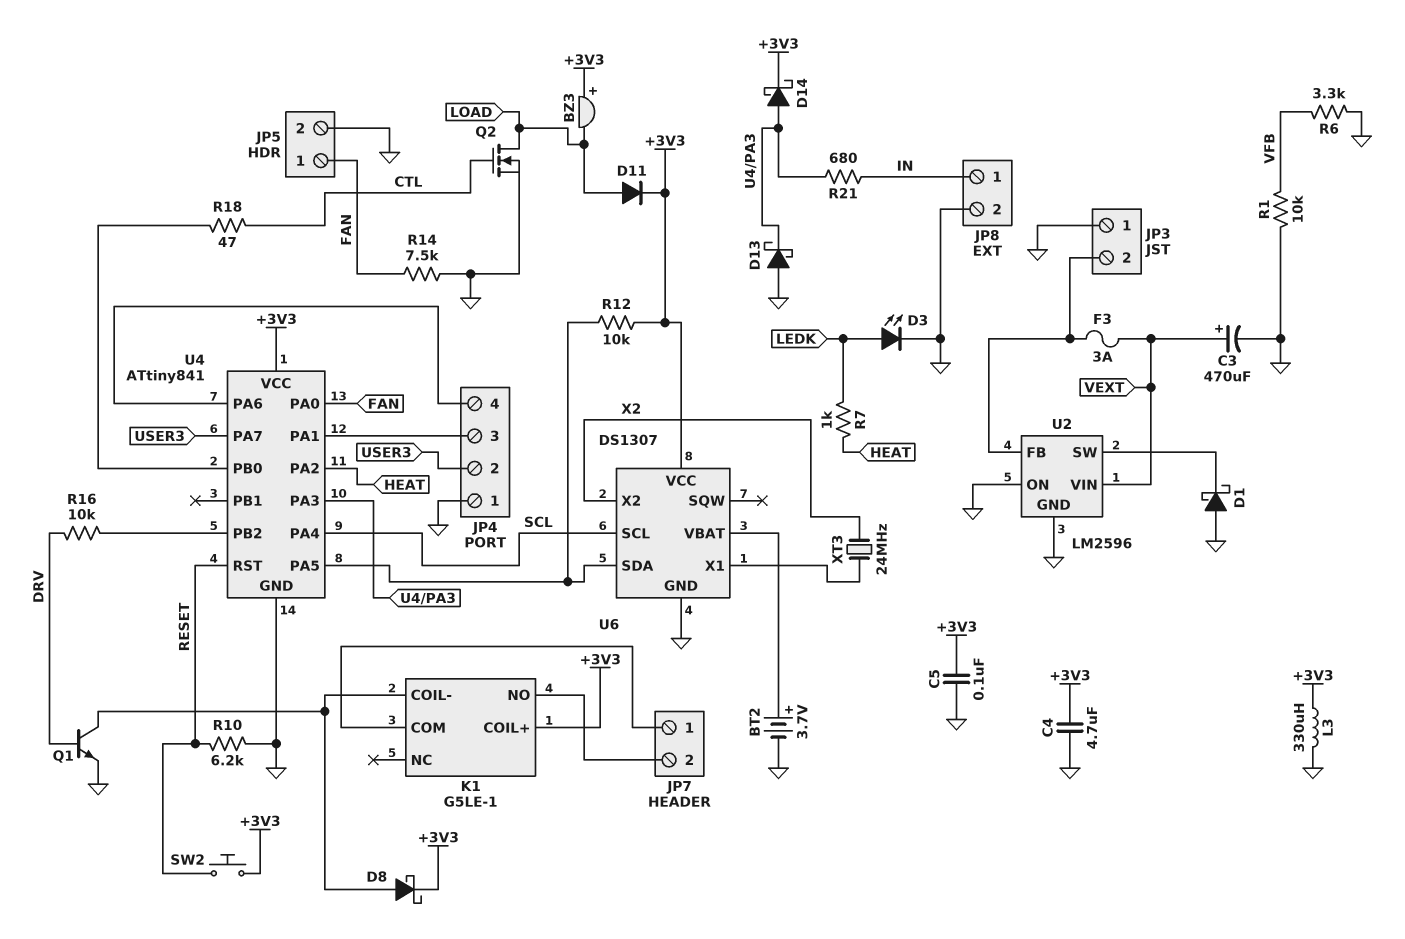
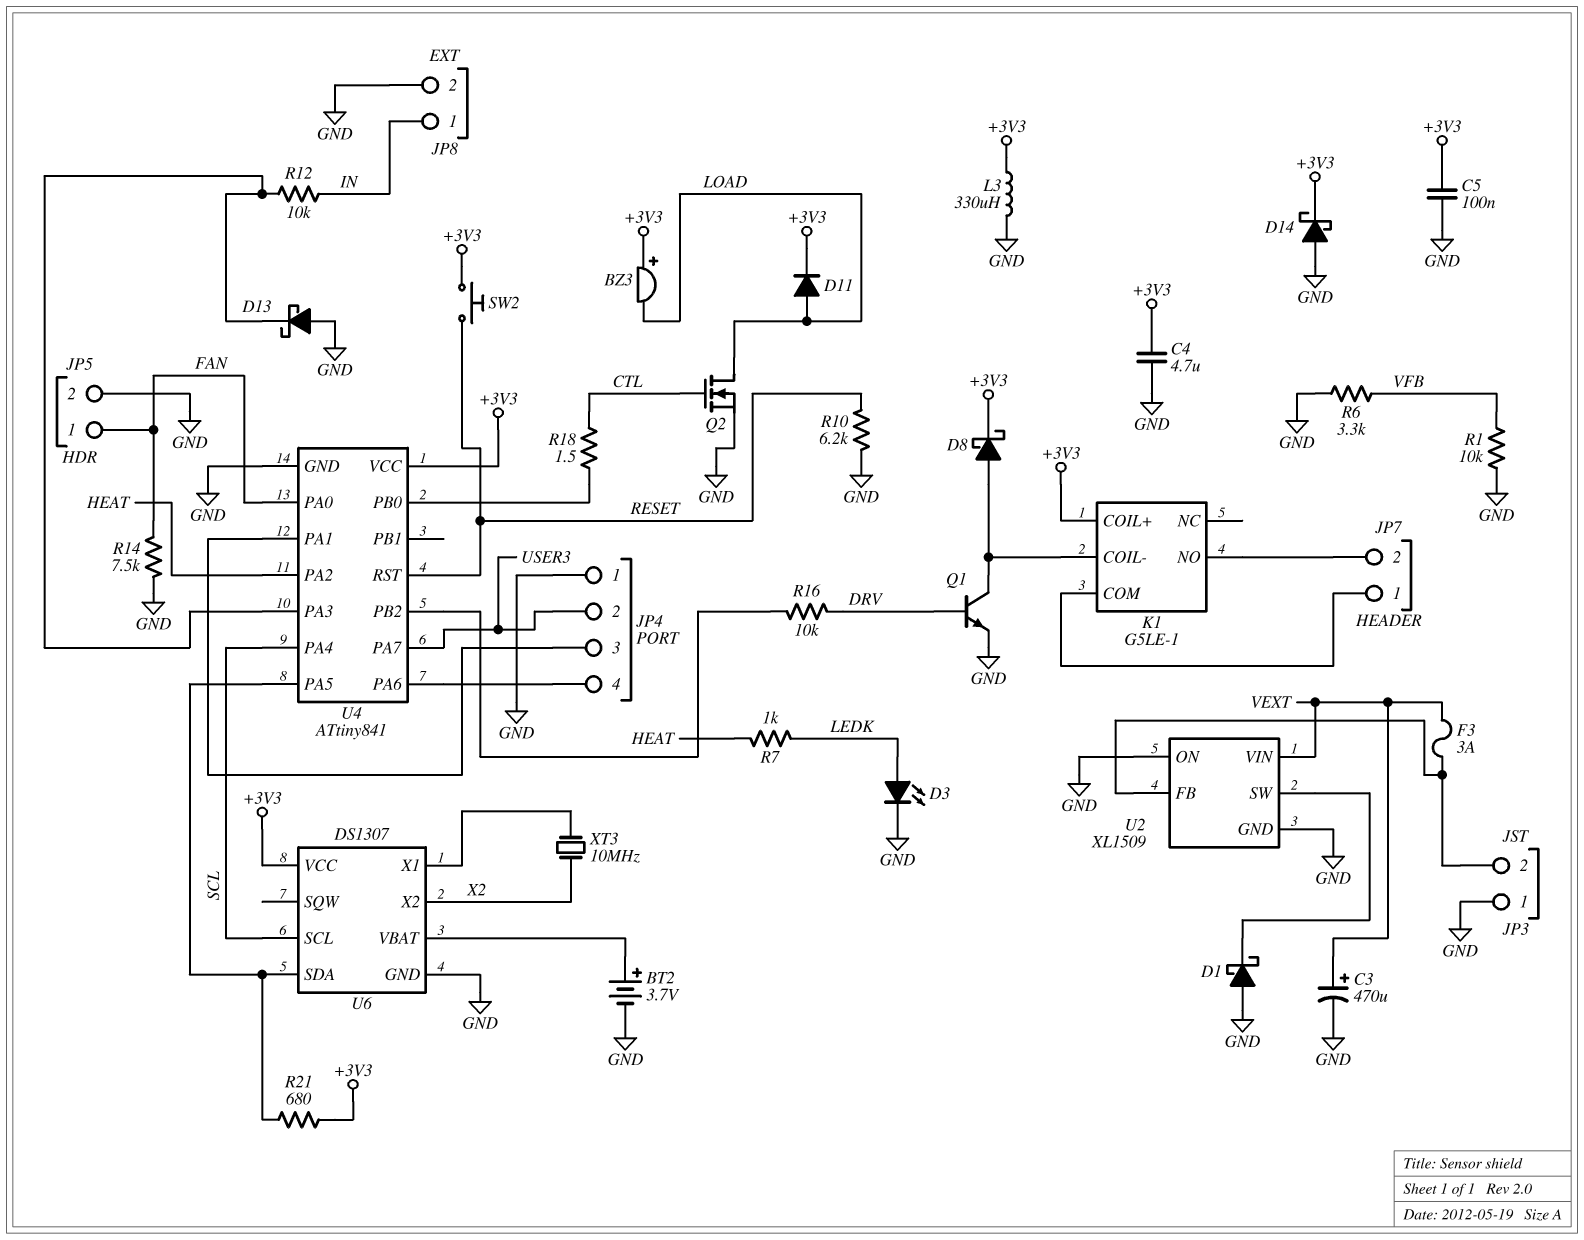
D14: schottky (A U4/PA3, K +3V3) -> schottky (A GND, K +3V3)
R12: 10k (+3V3, U4/PA5) -> 10k (IN, U4/PA3)
R18: 47 (CTL, U4/PB0) -> 1.5 (CTL, U4/PB0)
R21: 680 (IN, U4/PA3) -> 680 (+3V3, U4/PA5)
U2: LM2596 -> XL1509
XT3: 24MHz (U6/X1, X2) -> 10MHz (U6/X1, X2)

